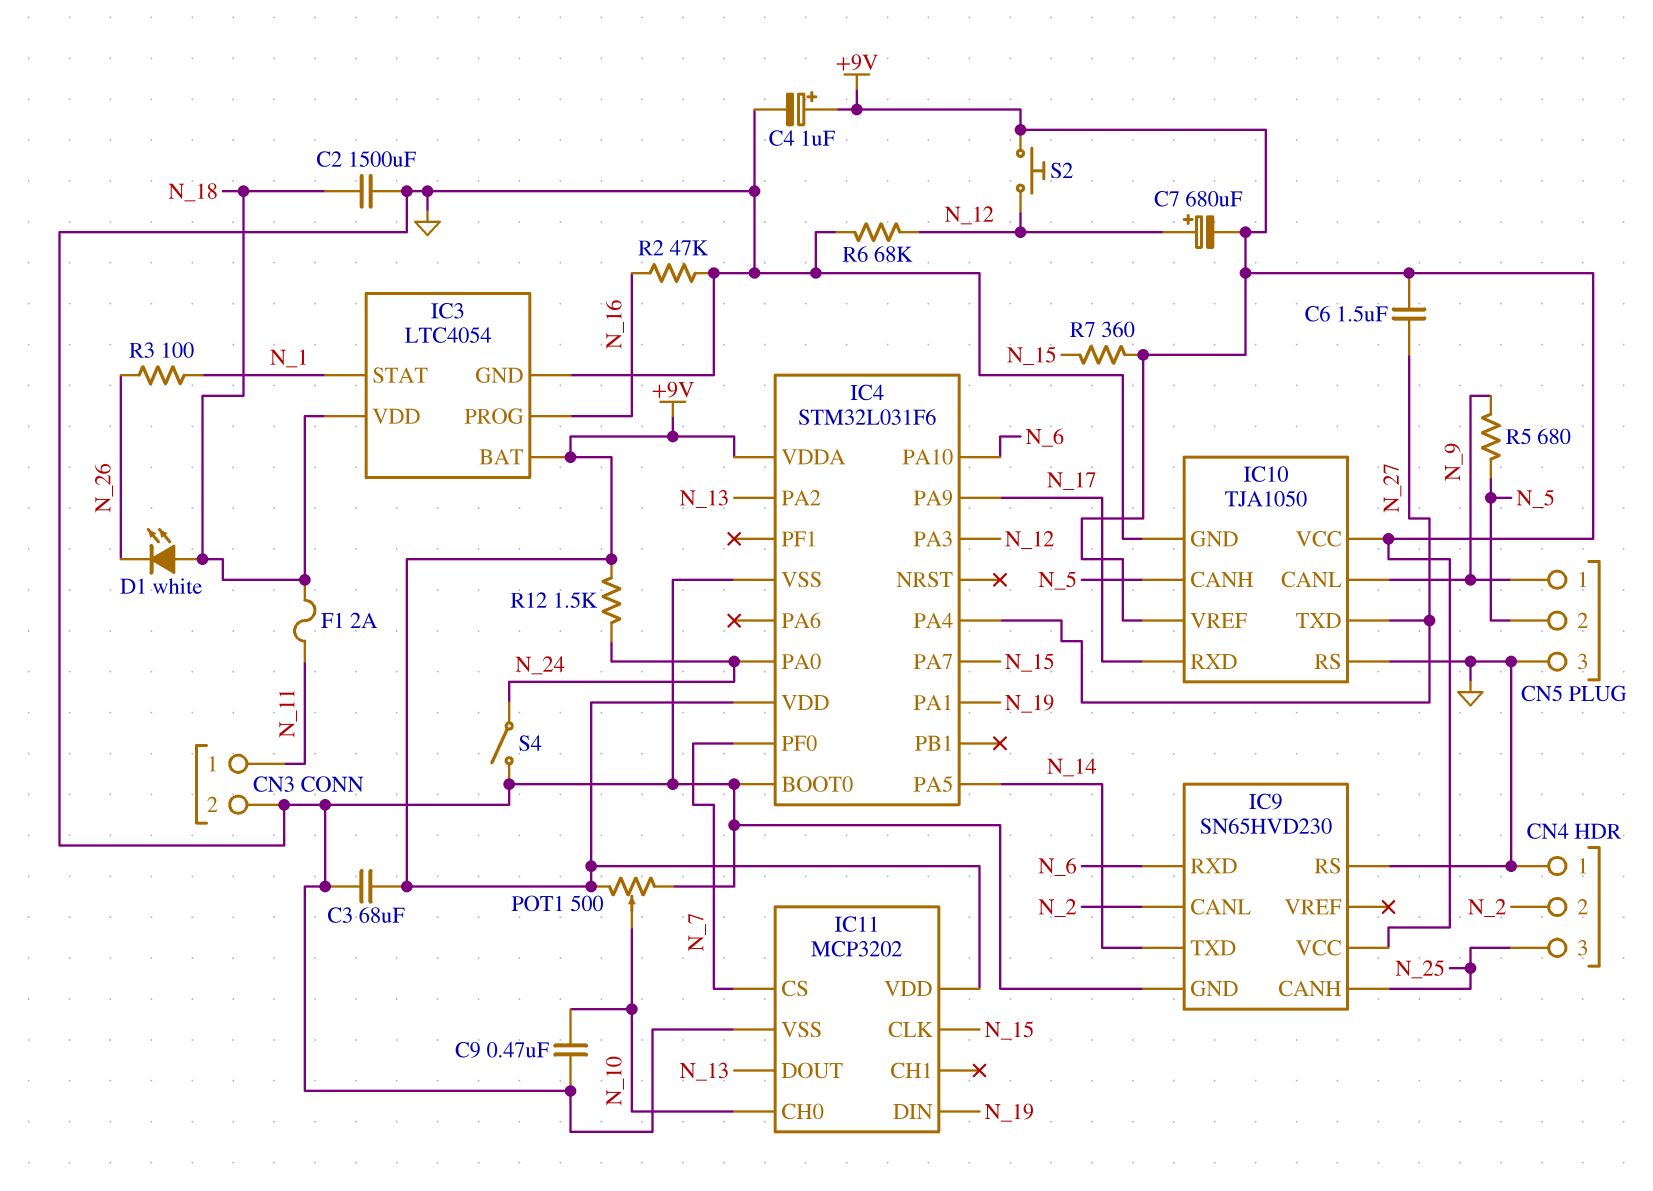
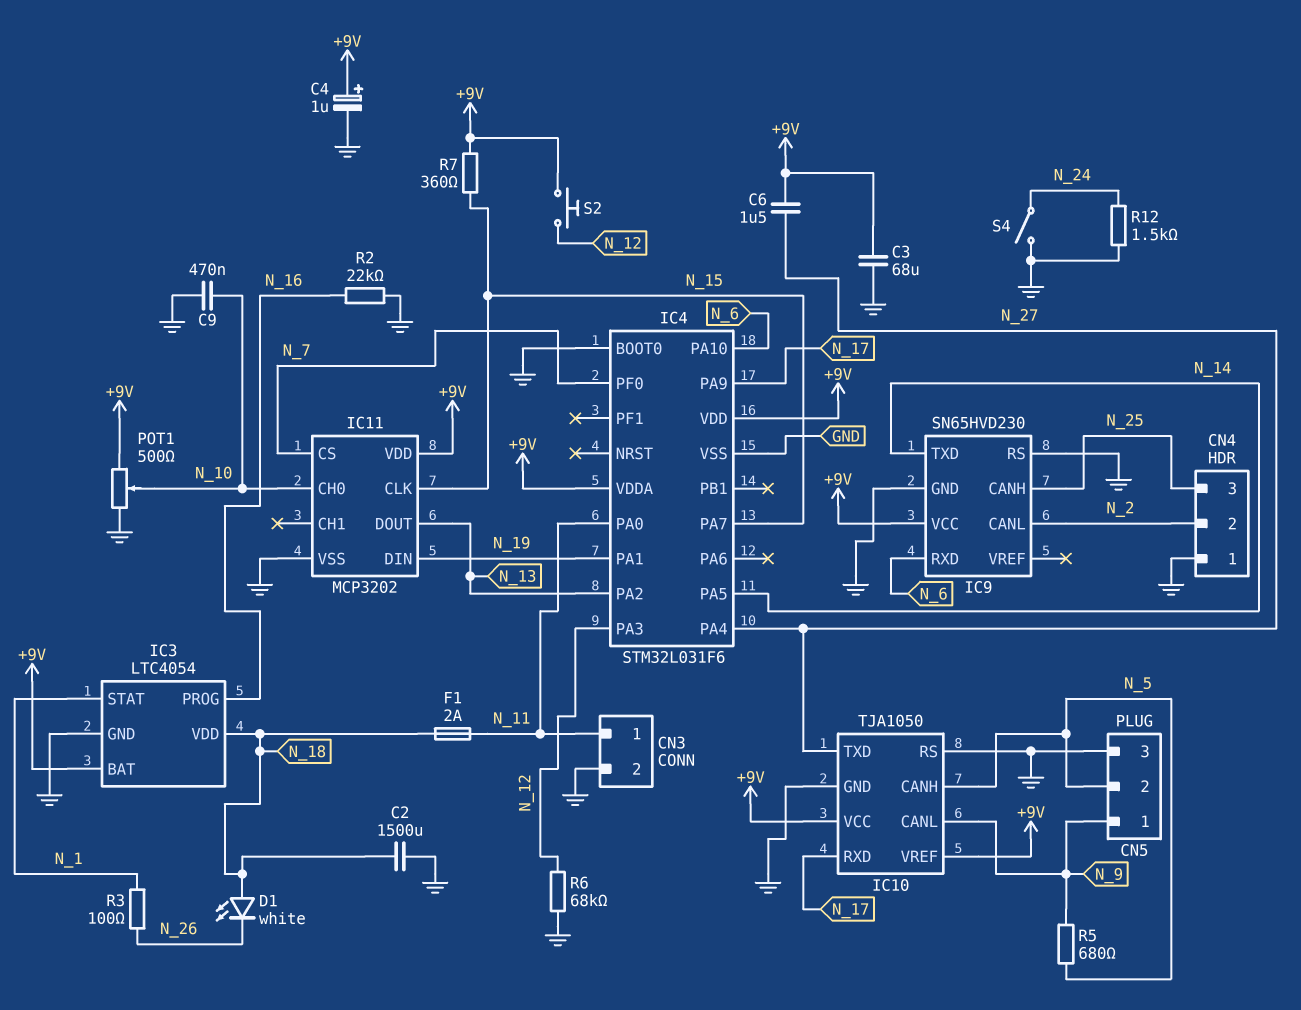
C7: 680uF (plus N_12, minus +9V) -> none
IC4 pin PA0: N_24 -> N_11
R2: 47k (GND, N_16) -> 22k (GND, N_16)
R12: 1.5k (+9V, N_24) -> 1.5k (GND, N_24)

